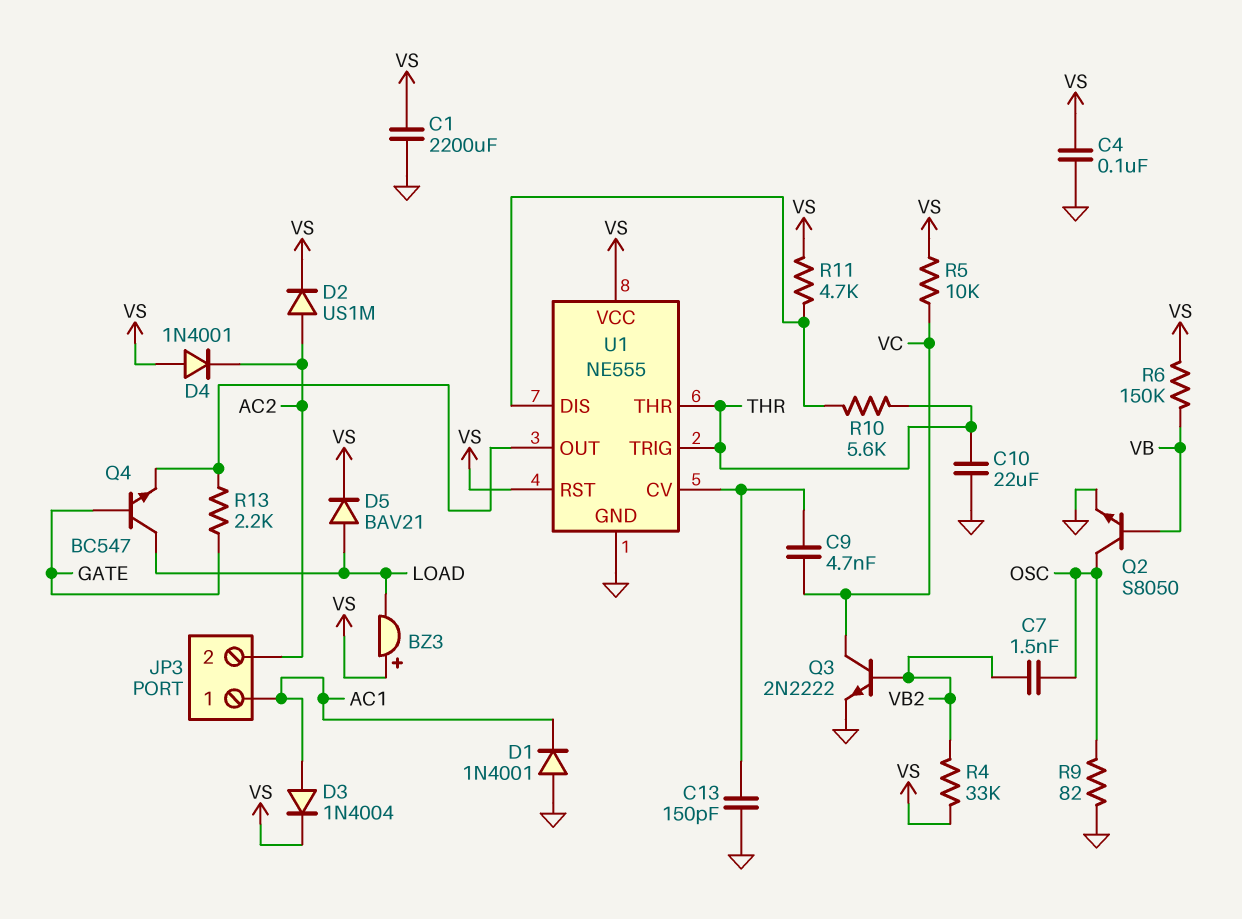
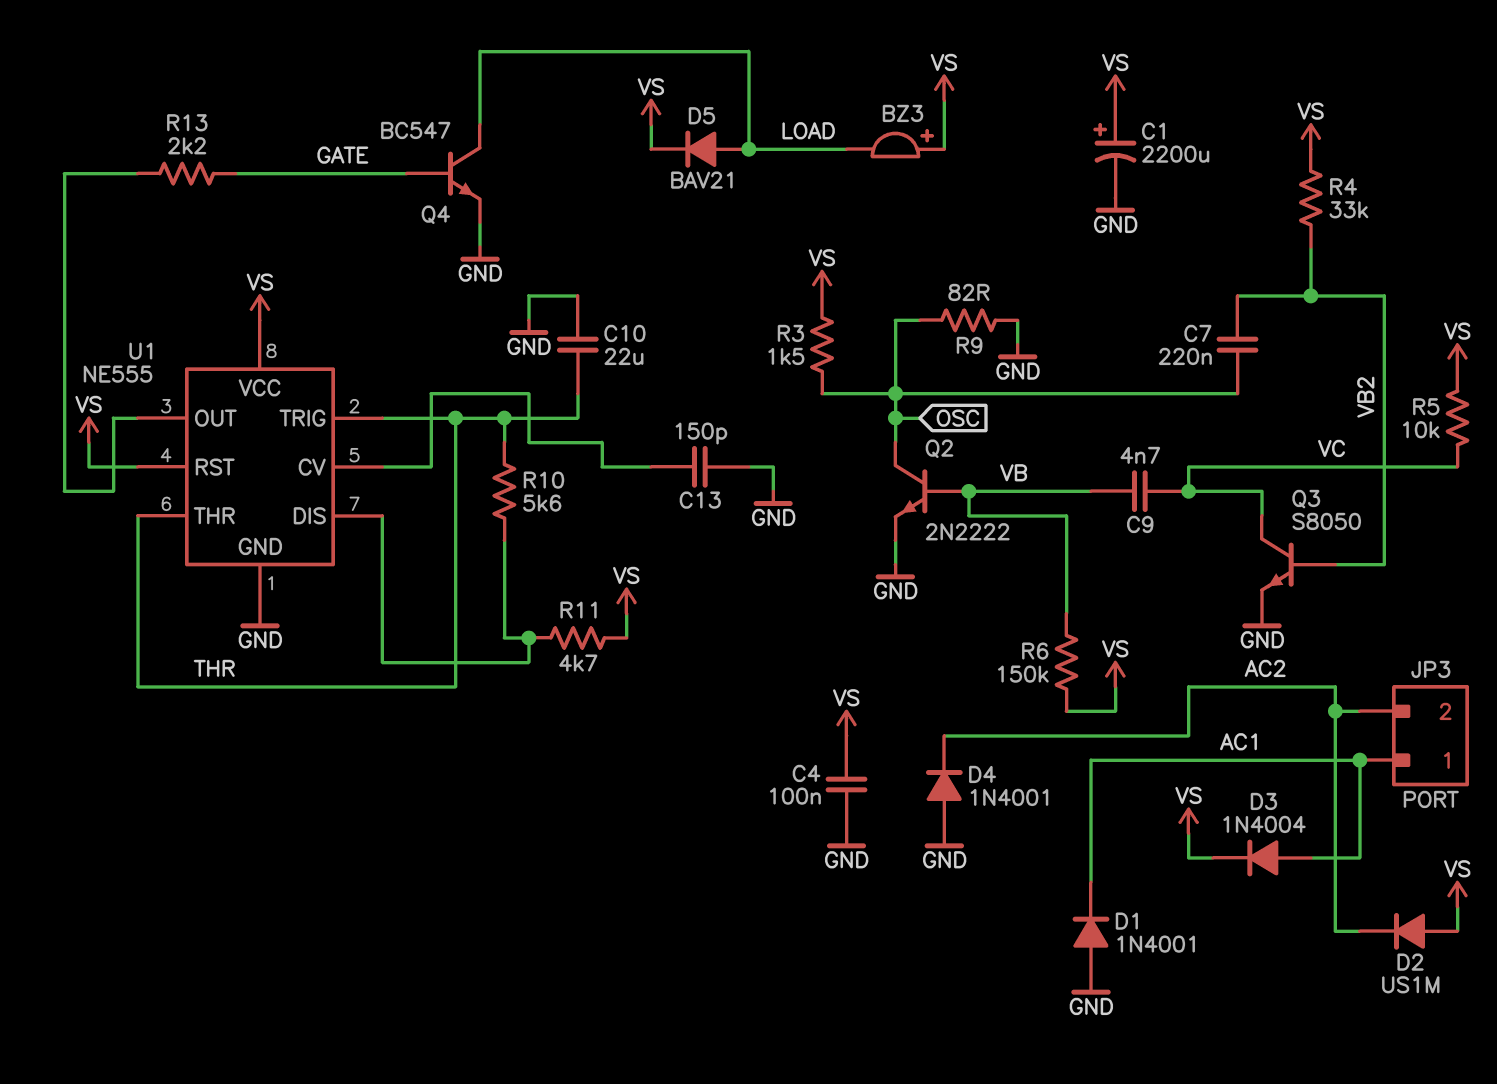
C1: 2200uF (GND, VS) -> 2200uF (plus VS, minus GND)
C7: 1.5nF (OSC, VB2) -> 220nF (OSC, VB2)
C9: 4.7nF (U1/CV, VC) -> 4.7nF (VB, VC)
D2: diode US1M (A AC2, K VS) -> diode US1M (A VS, K AC2)
D4: diode 1N4001 (A VS, K AC2) -> diode 1N4001 (A GND, K AC2)
Q2: NPN S8050 (B VB, C OSC, E GND) -> NPN 2N2222 (B VB, C OSC, E GND)
Q3: NPN 2N2222 (B VB2, C VC, E GND) -> NPN S8050 (B VB2, C VC, E GND)
Q4: NPN BC547 (B GATE, C LOAD, E U1/OUT) -> NPN BC547 (B GATE, C LOAD, E GND)
R3: none -> 1.5k (OSC, VS)

